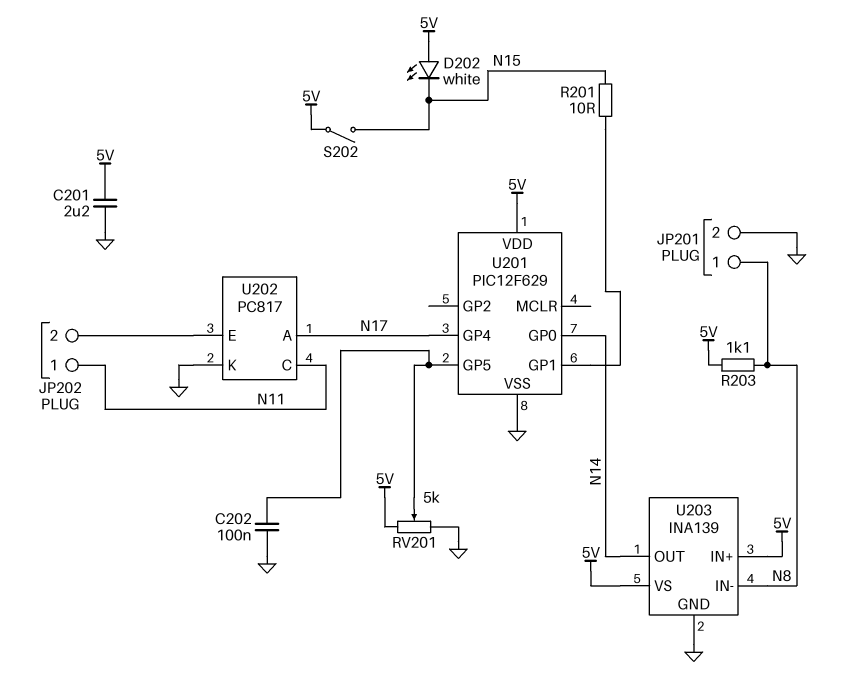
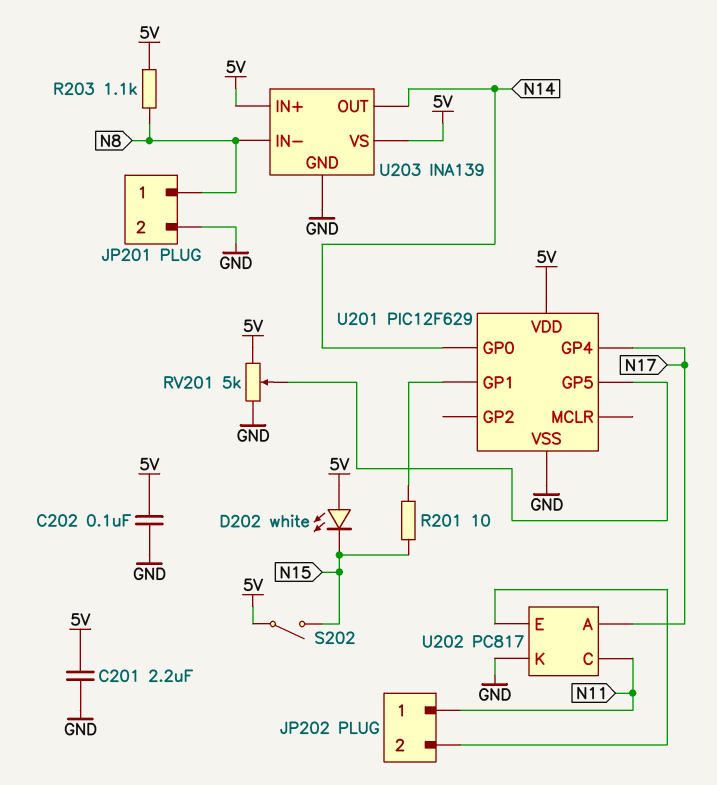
C202: 100nF (GND, U201/GP5) -> 100nF (5V, GND)

